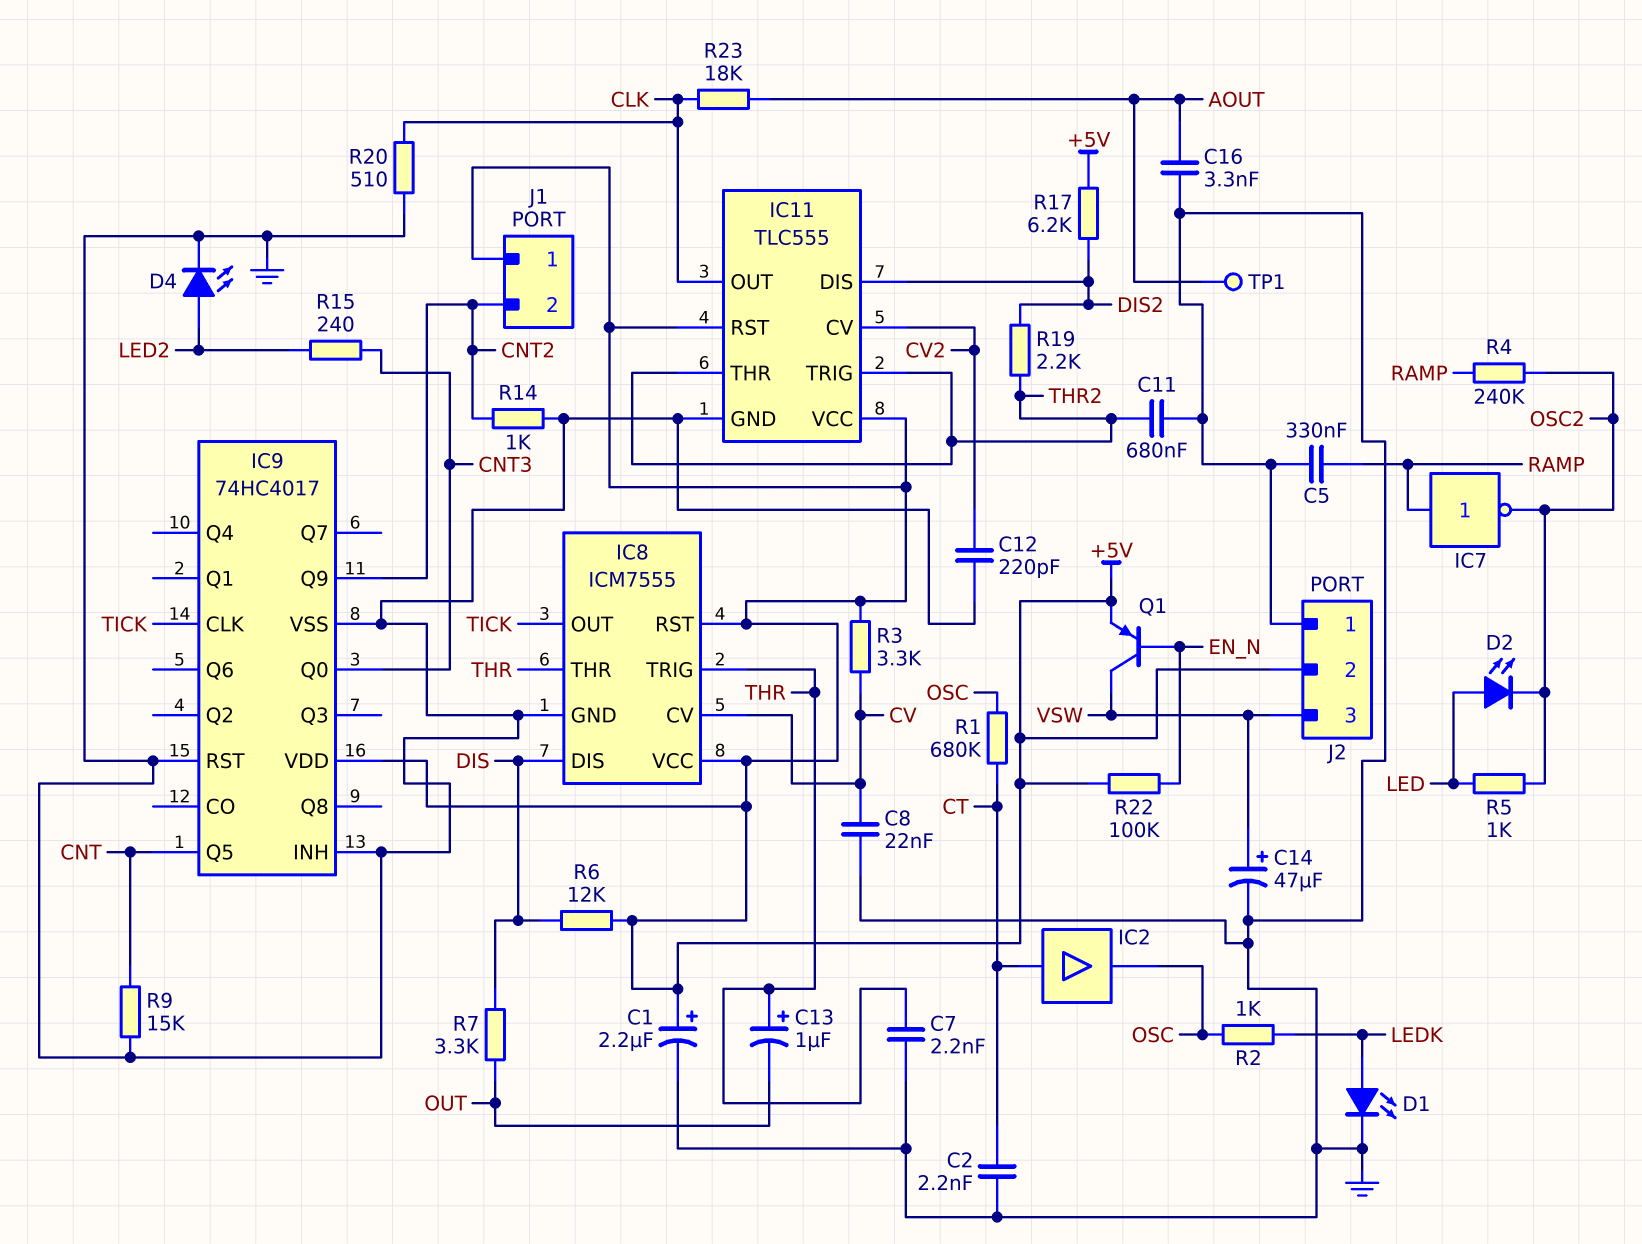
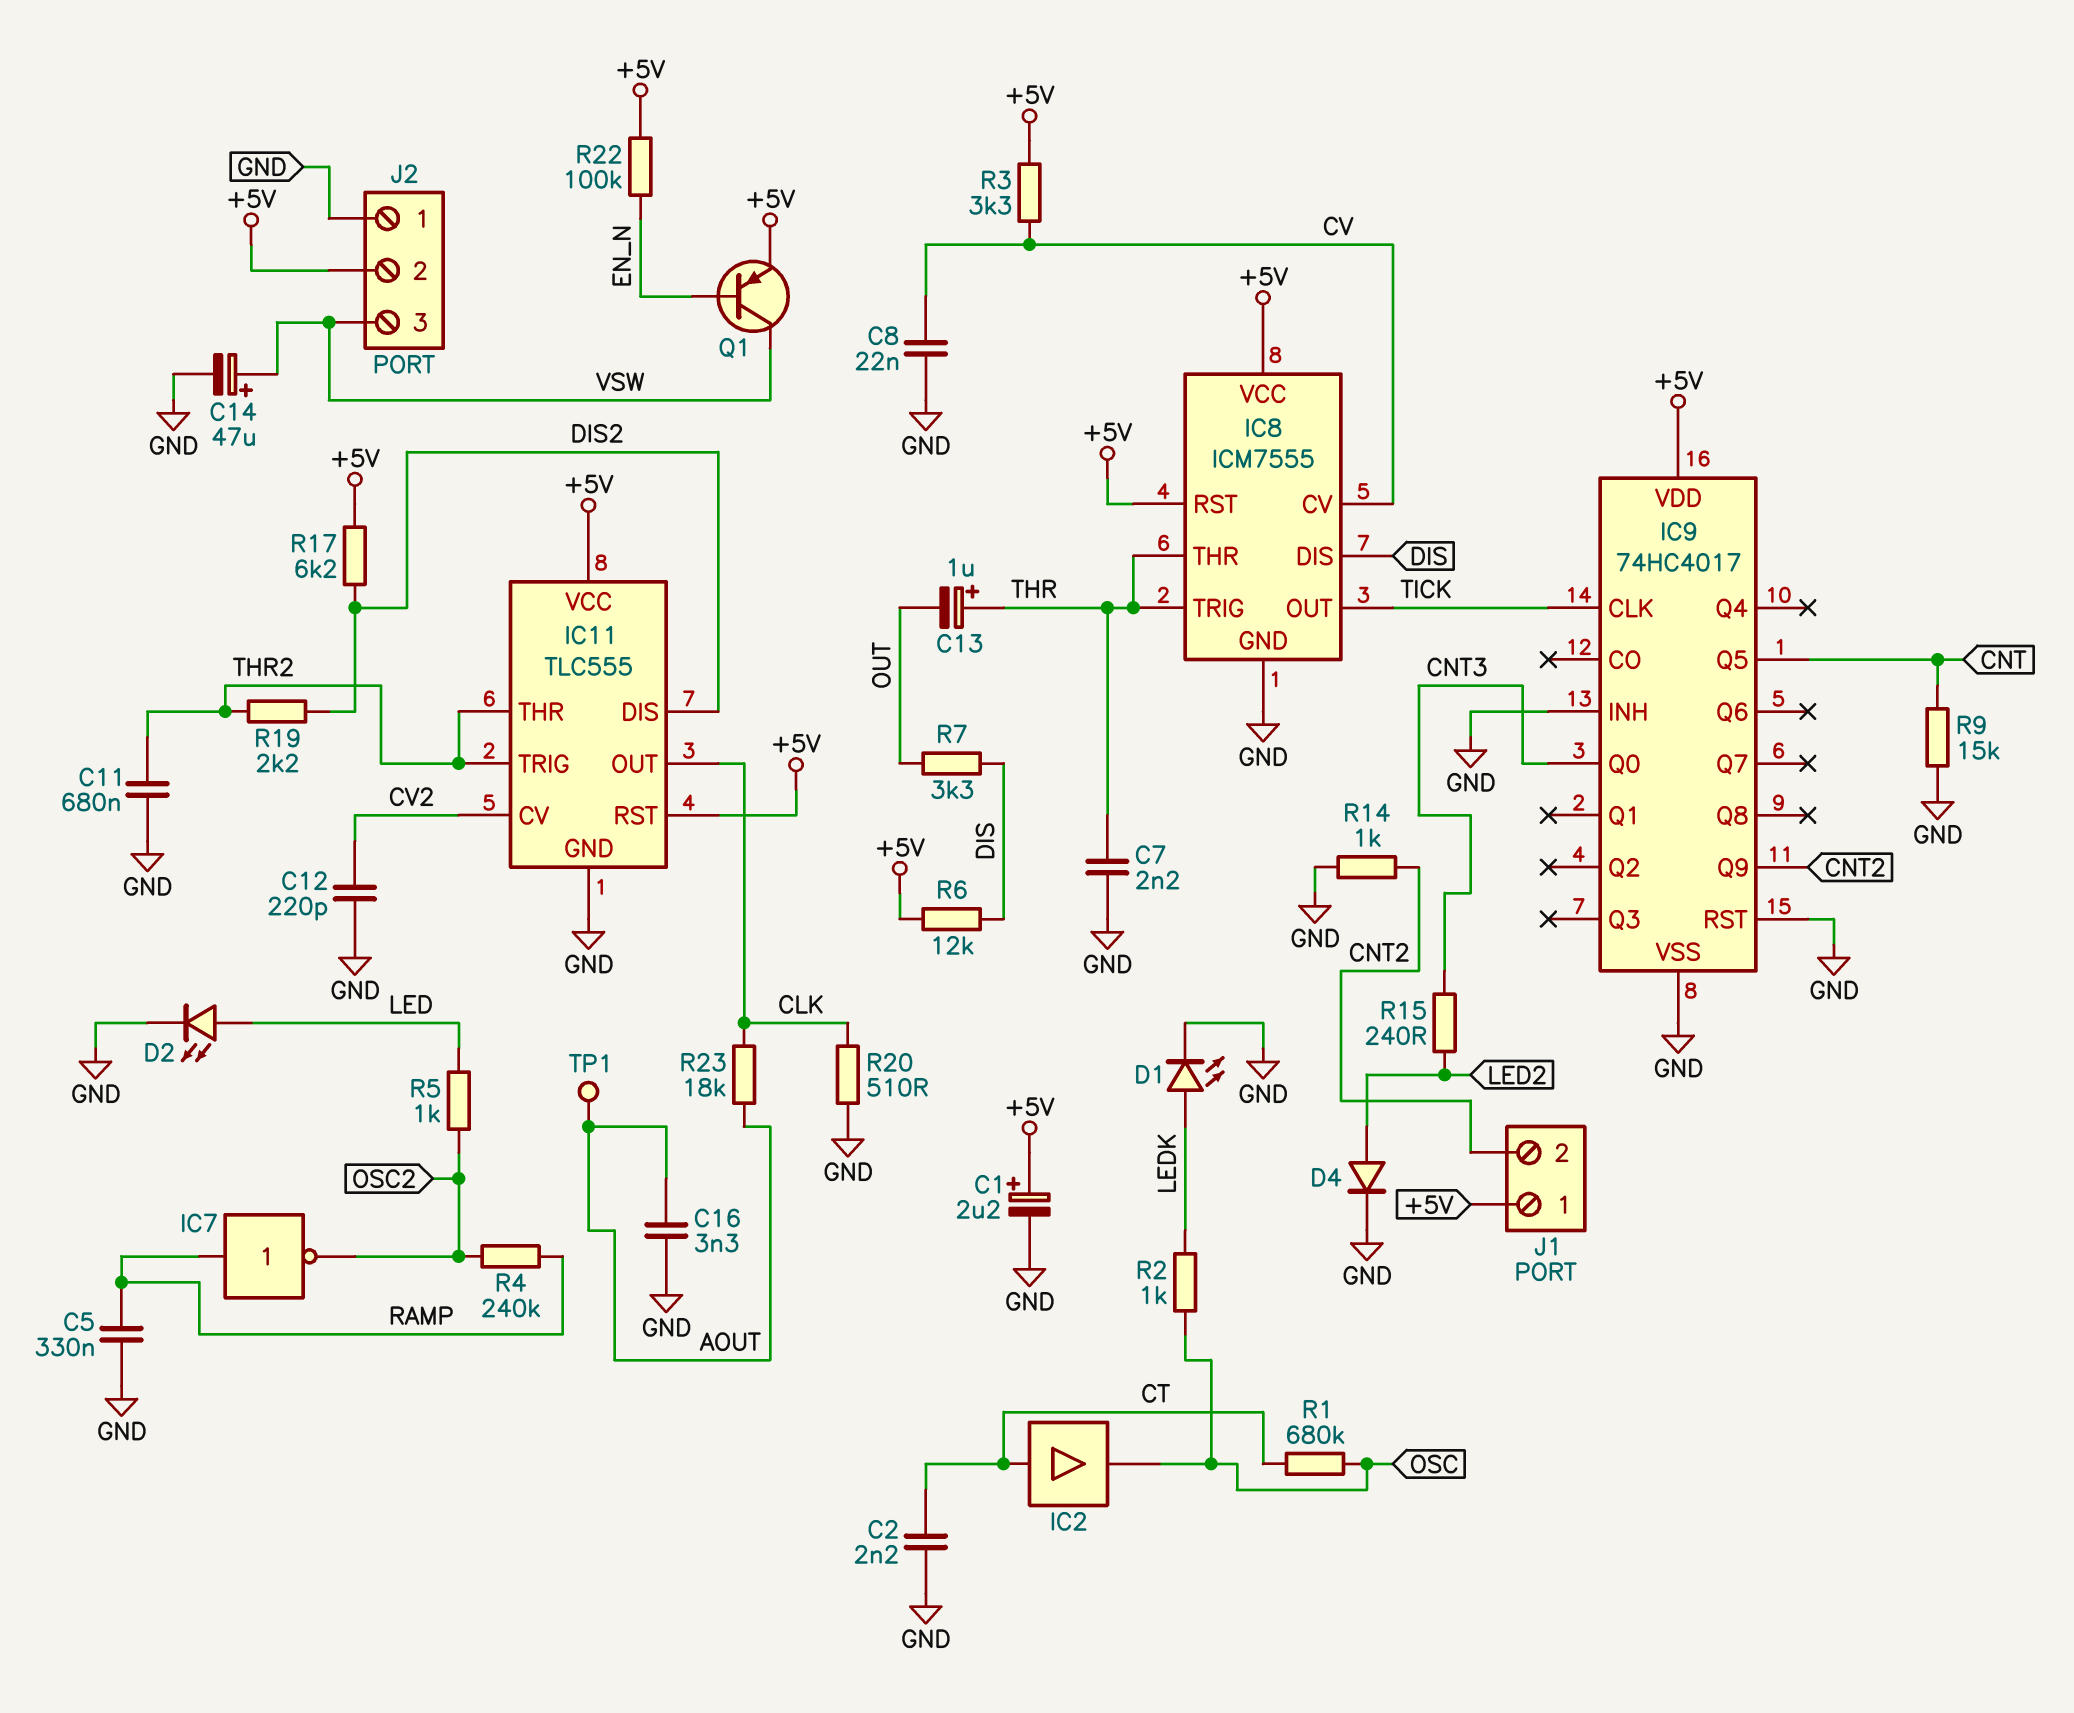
D2: LED (A LED, K OSC2) -> LED (A LED, K GND)
D4: LED (A LED2, K GND) -> diode (A LED2, K GND)

